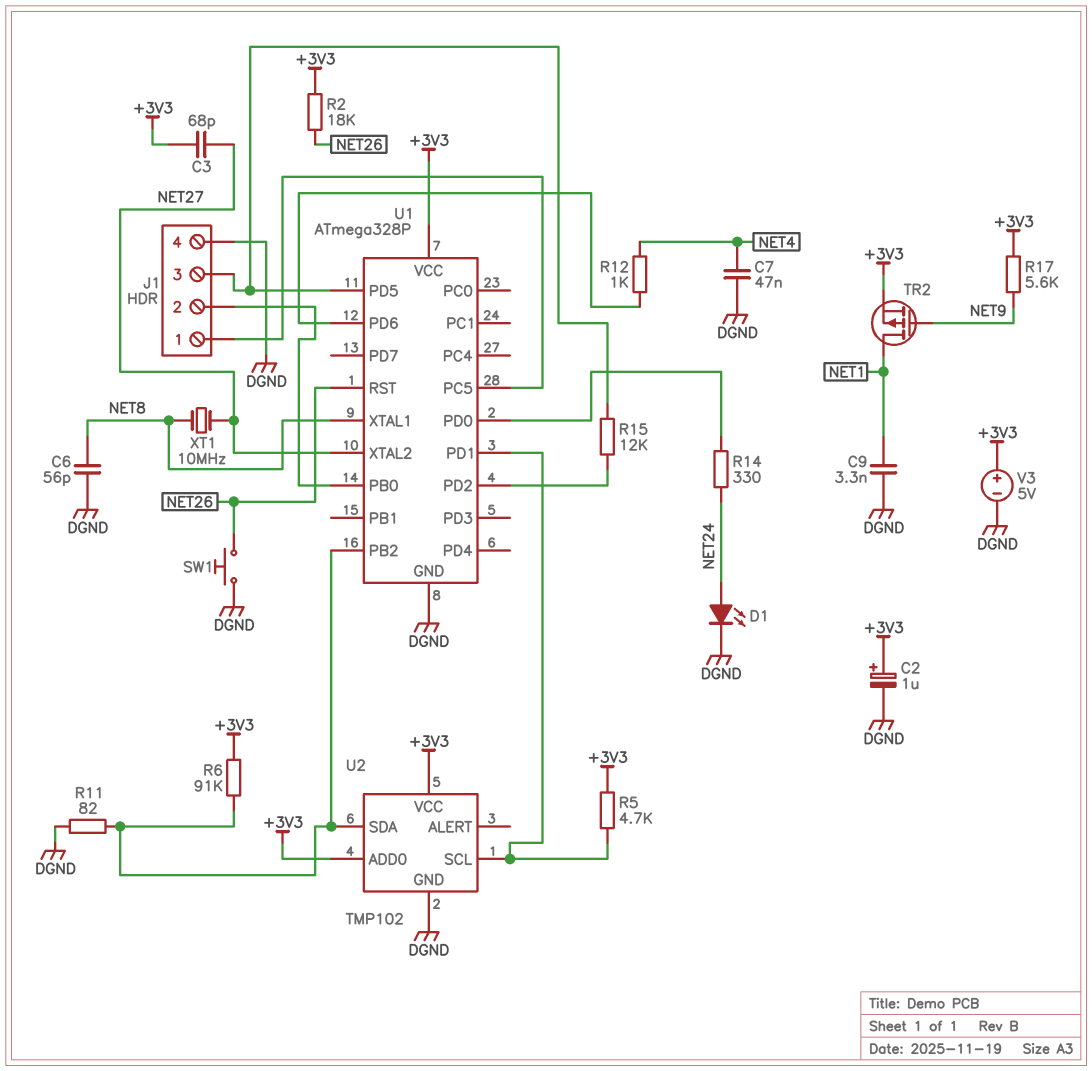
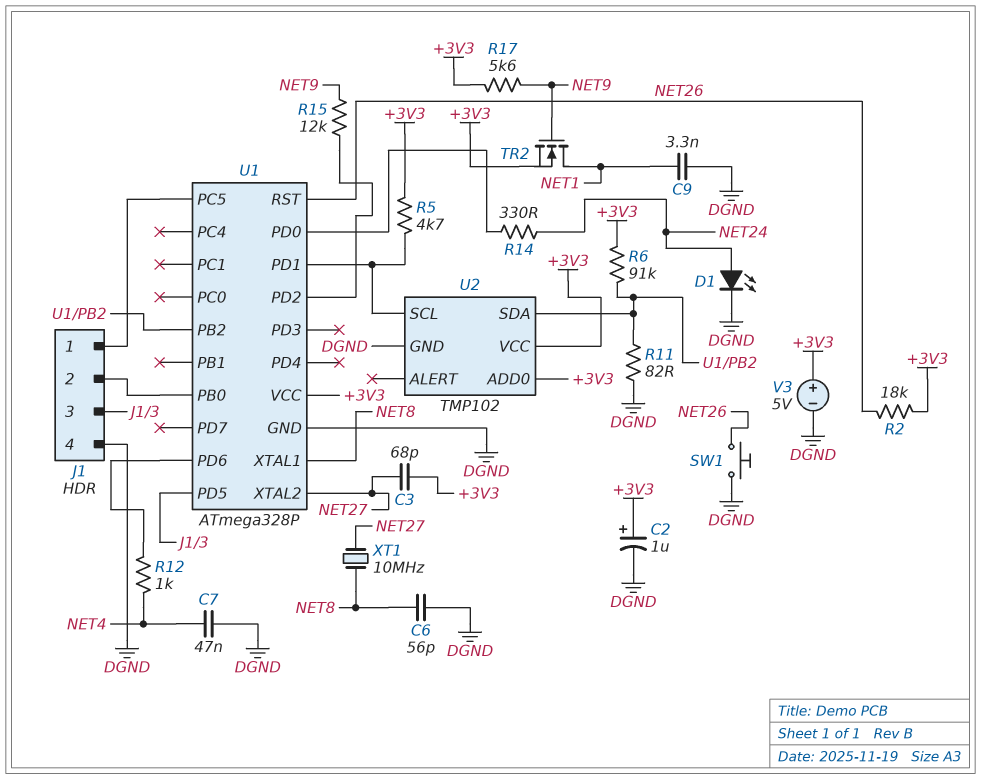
R15: 12k (J1/3, U1/PD2) -> 12k (NET9, U1/PD2)
TR2: PMOS (G NET9, D NET1, S +3V3) -> NMOS (G NET9, D NET1, S +3V3)

